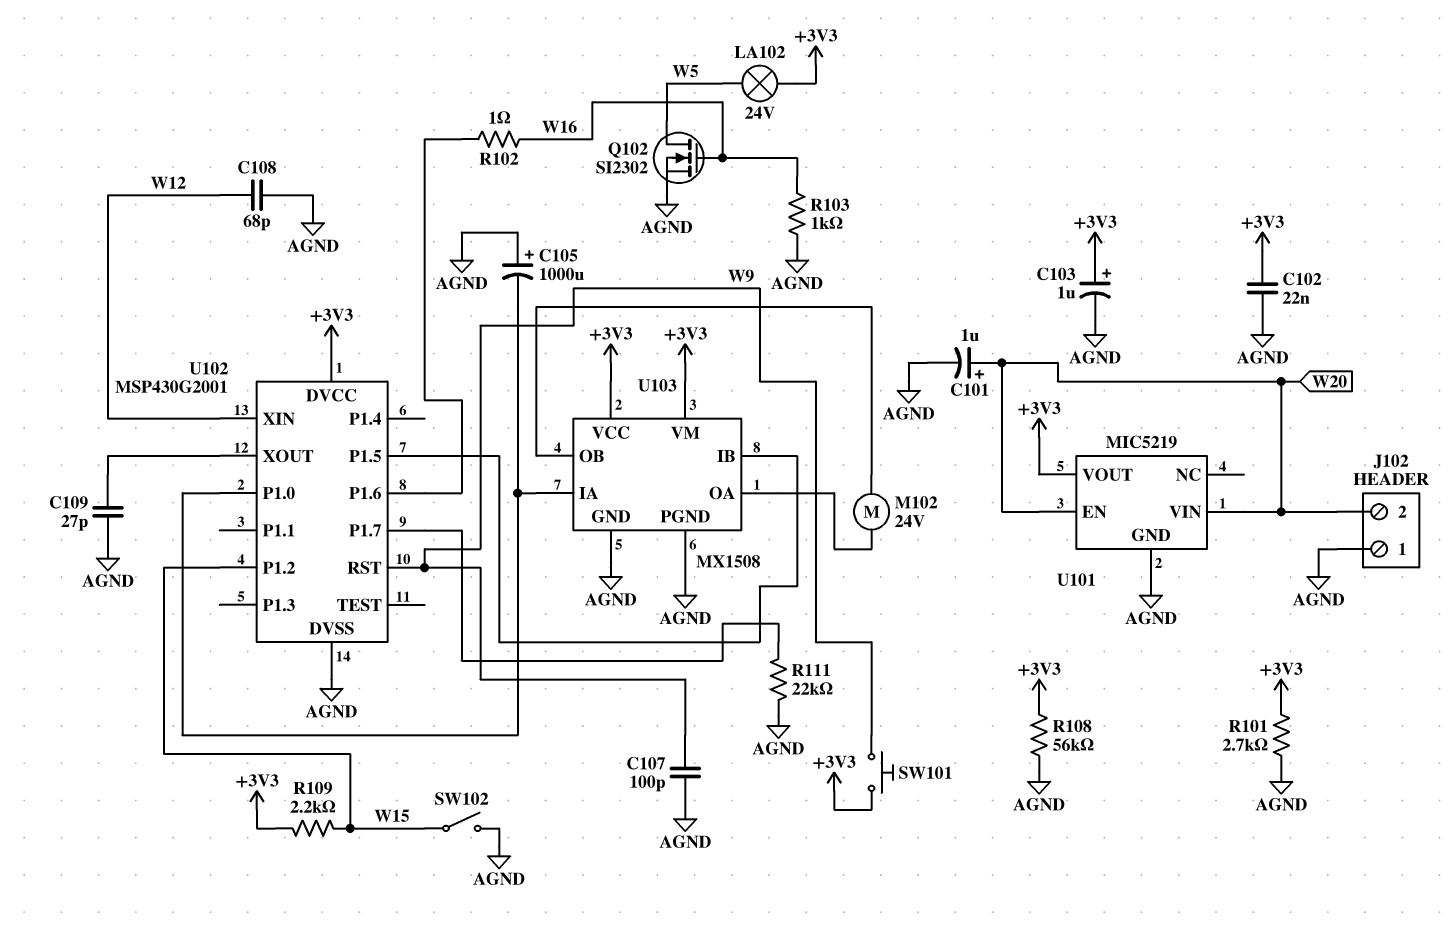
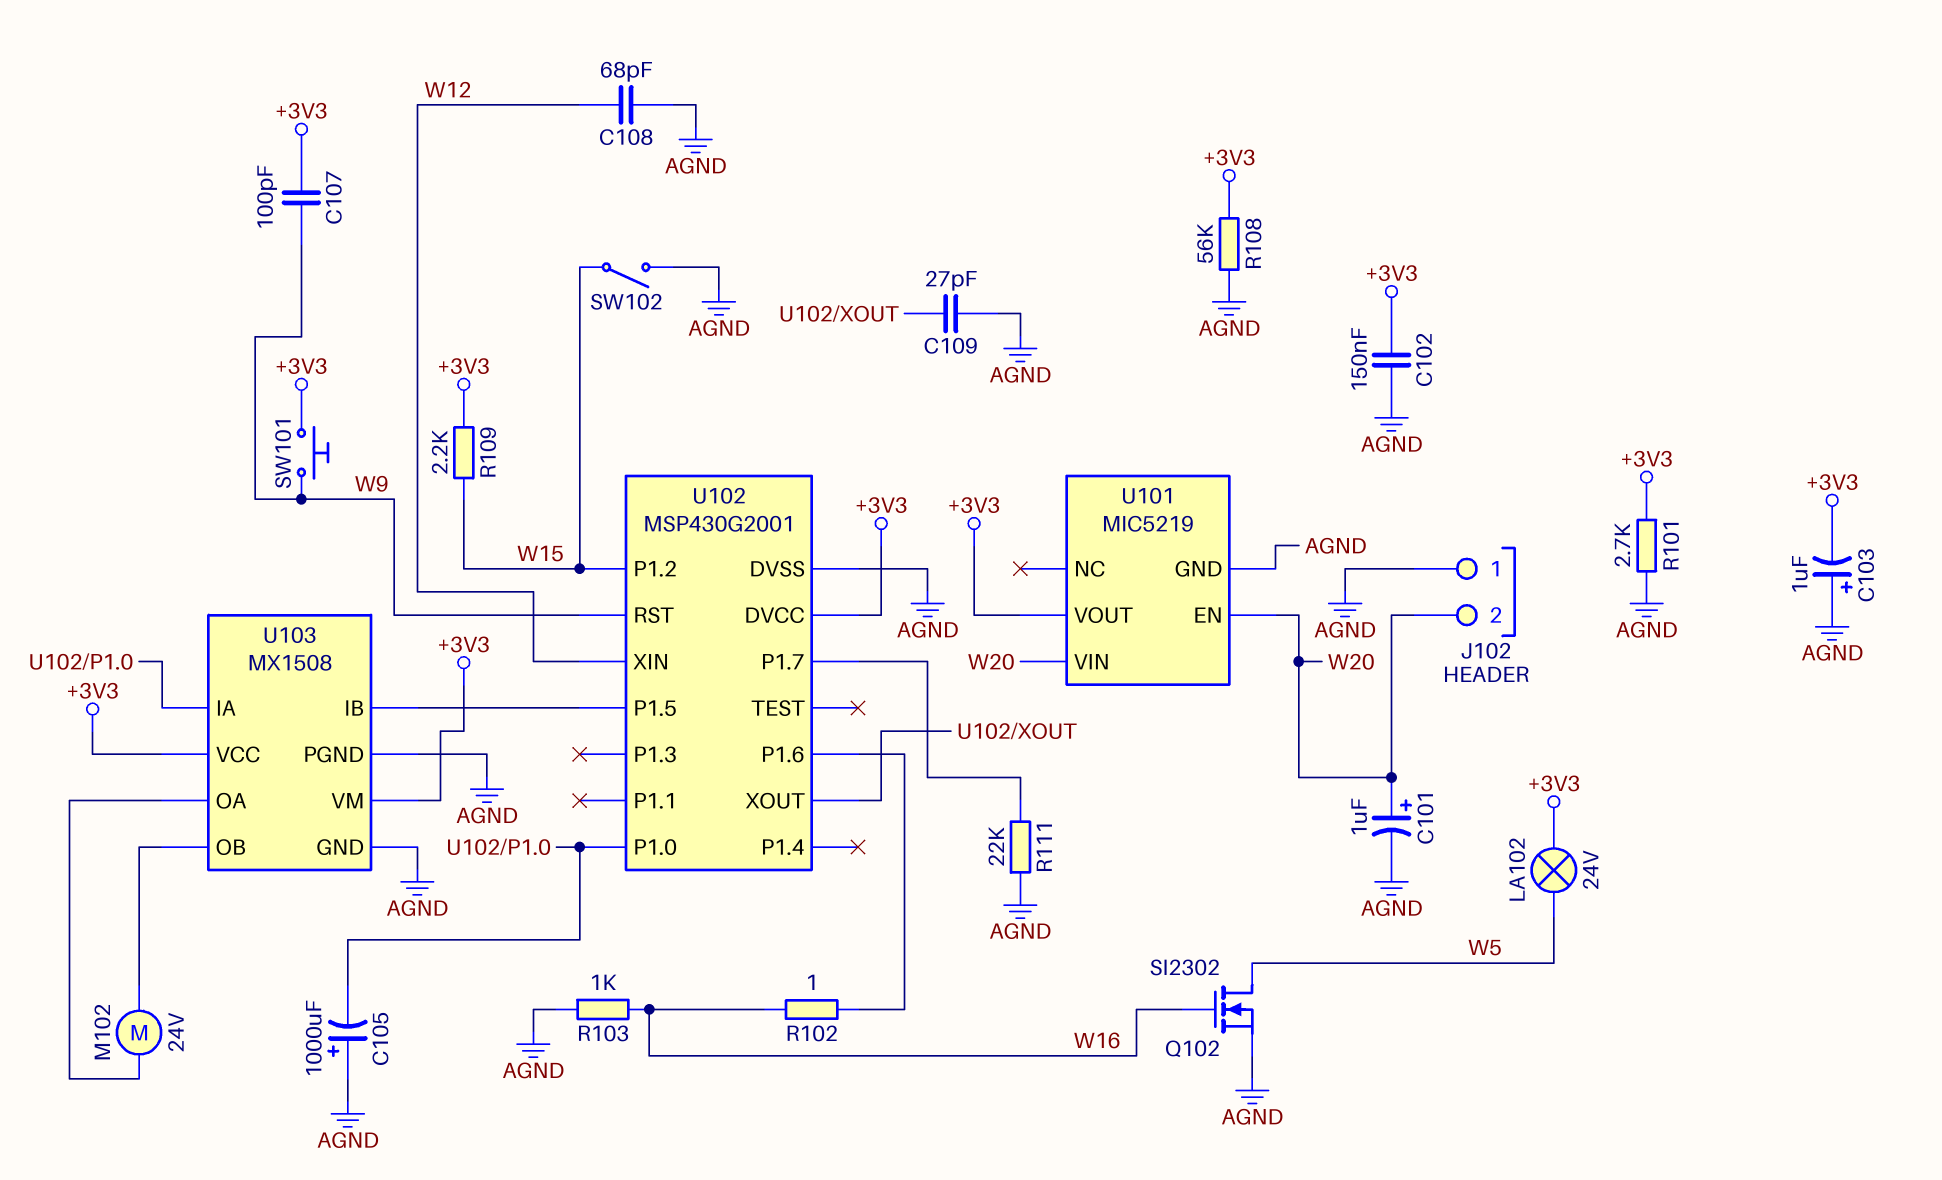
C102: 22nF (+3V3, AGND) -> 150nF (+3V3, AGND)
C103: 1uF (plus +3V3, minus AGND) -> 1uF (plus AGND, minus +3V3)
C107: 100pF (AGND, W9) -> 100pF (+3V3, W9)

